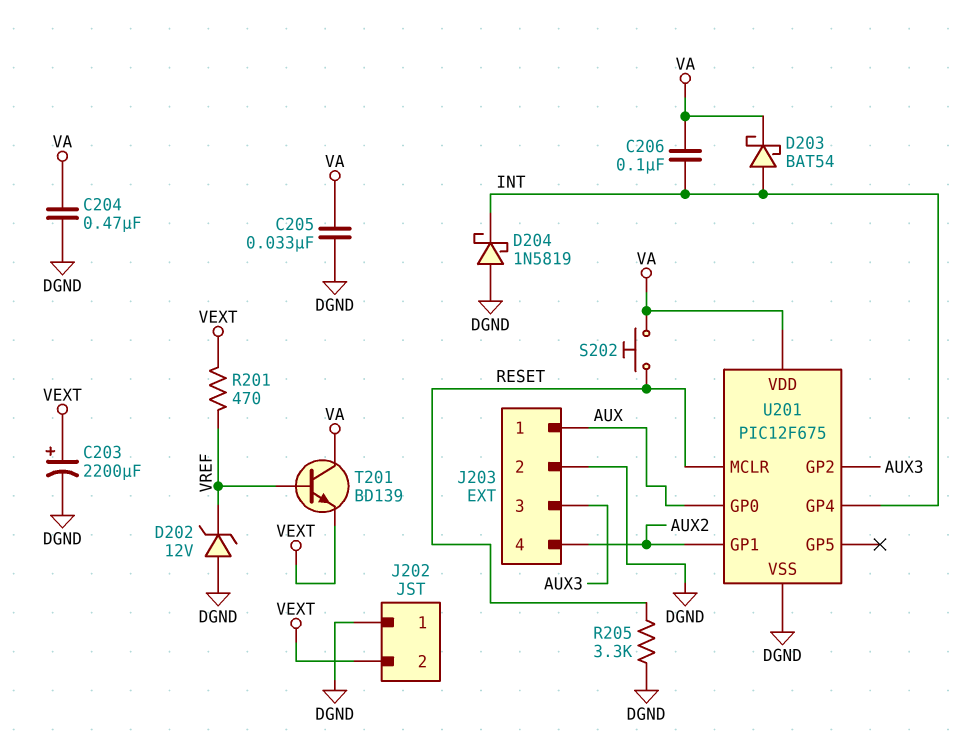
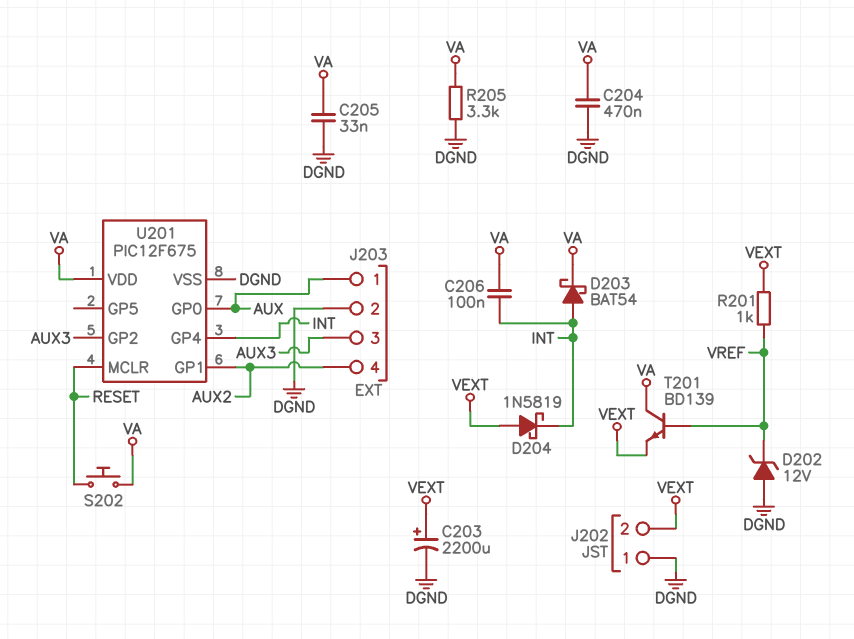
D204: schottky 1N5819 (A DGND, K INT) -> schottky 1N5819 (A VEXT, K INT)
R201: 470 (VEXT, VREF) -> 1k (VEXT, VREF)
R205: 3.3k (DGND, RESET) -> 3.3k (DGND, VA)

